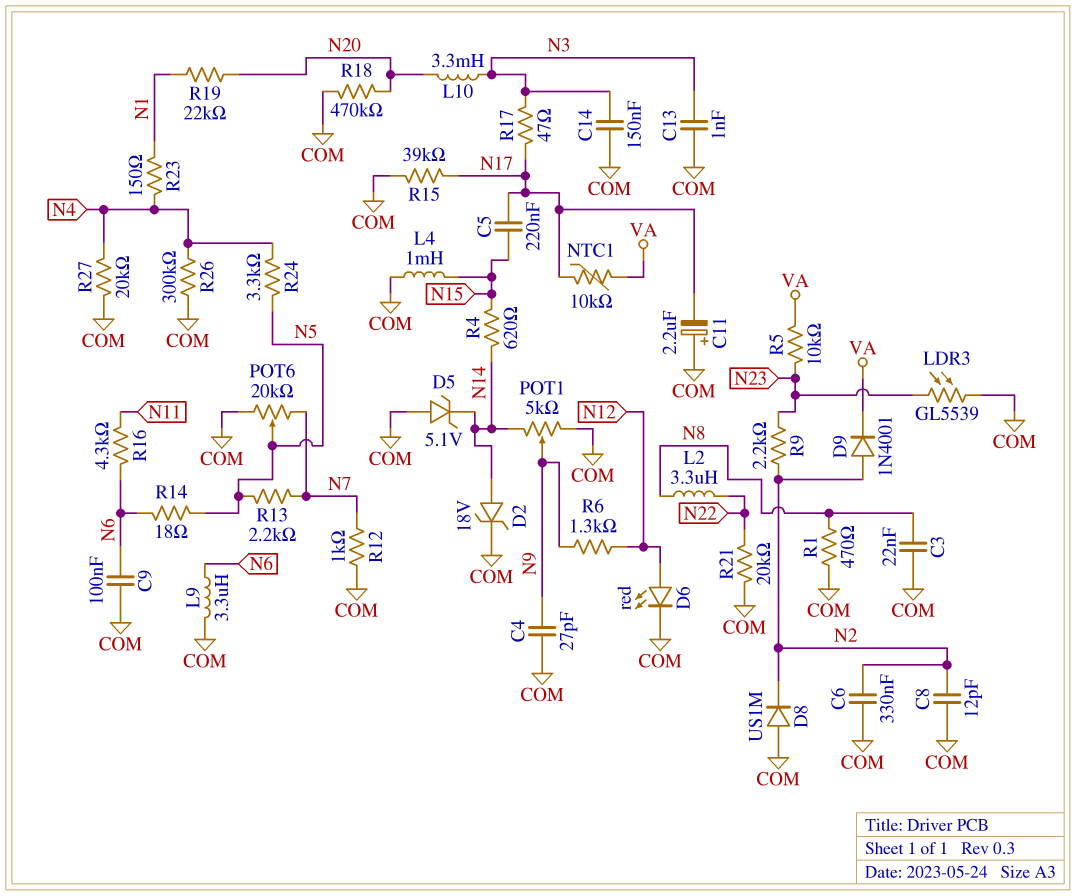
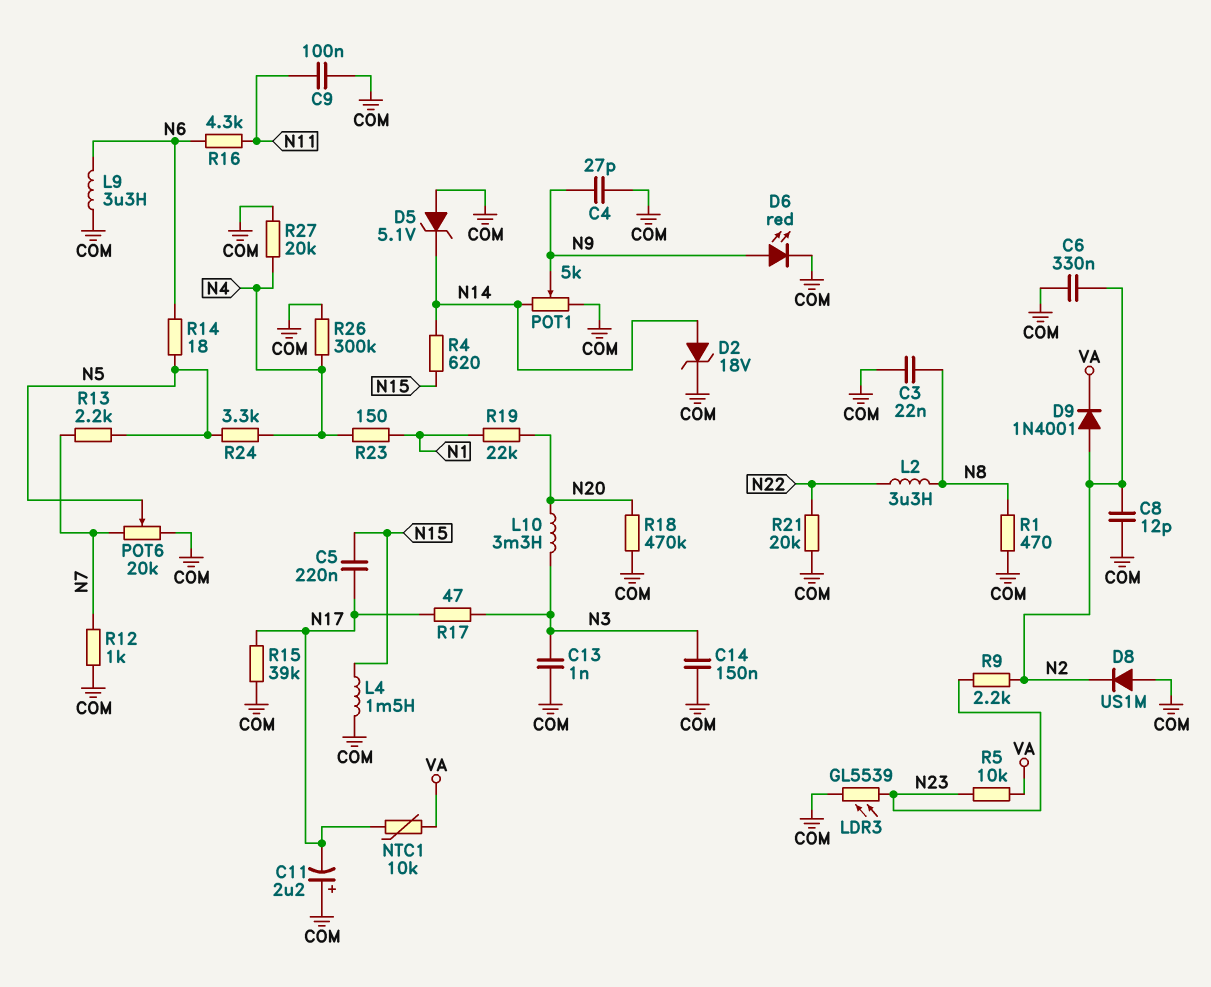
C9: 100nF (COM, N6) -> 100nF (COM, N11)
D6: LED red (A N12, K COM) -> LED red (A N9, K COM)
L4: 1mH (COM, N15) -> 1.5mH (COM, N15)
R6: 1.3k (N9, N12) -> none

